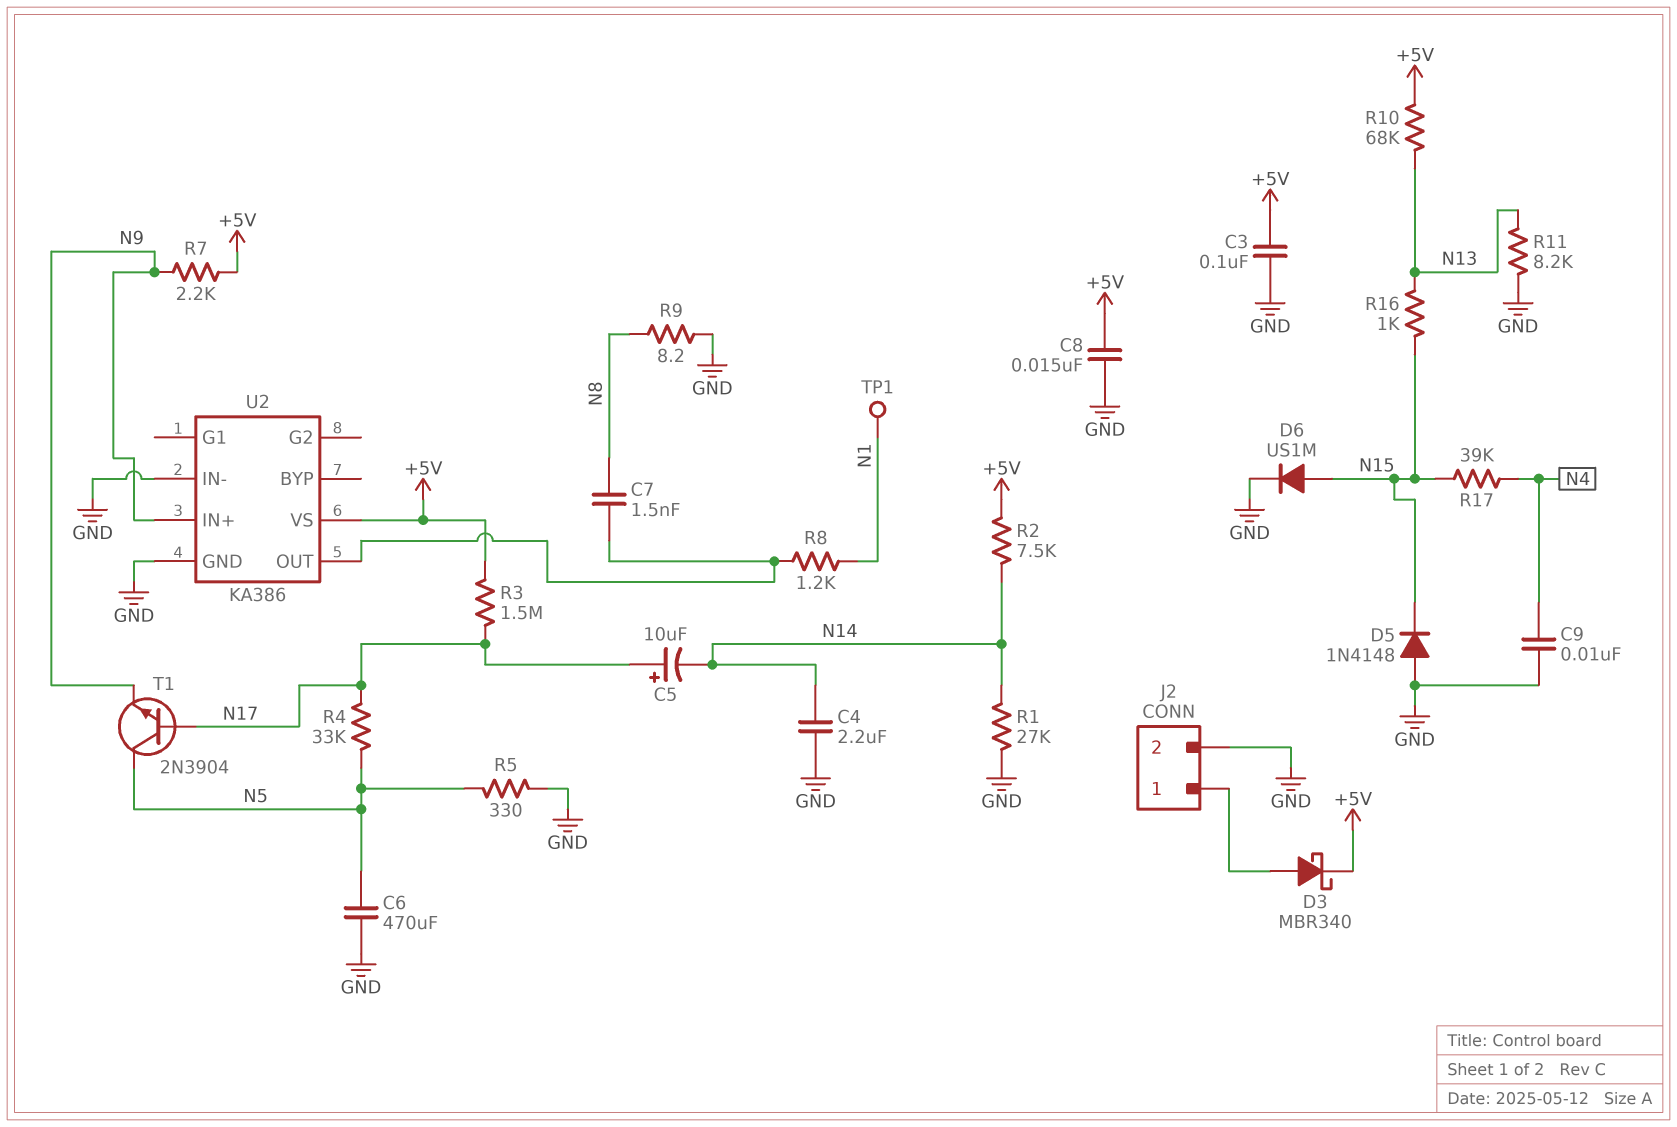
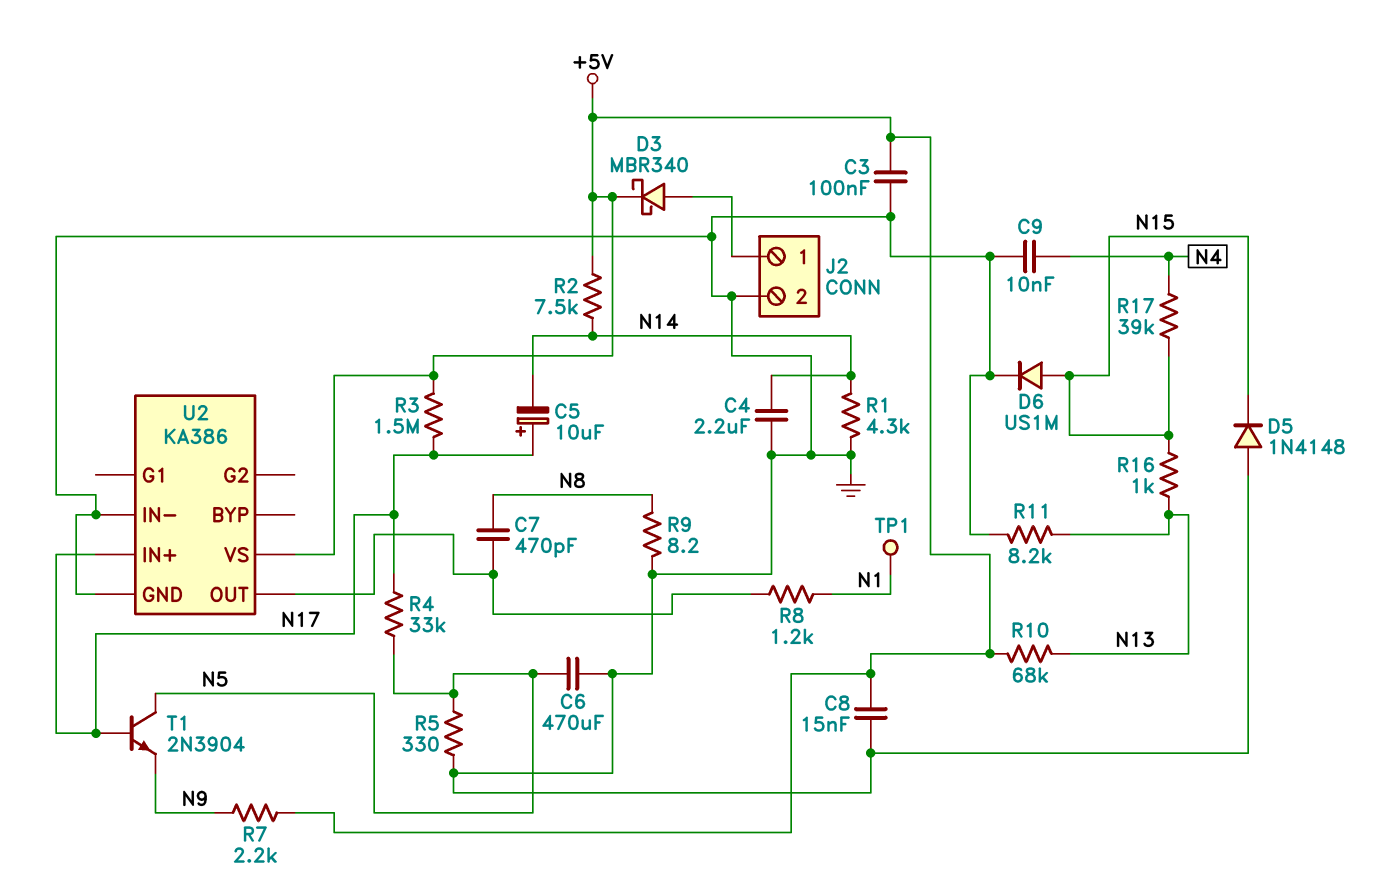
C7: 1.5nF (N8, U2/OUT) -> 470pF (N8, U2/OUT)
R1: 27k (GND, N14) -> 4.3k (GND, N14)
U2 pin IN+: N9 -> N17

